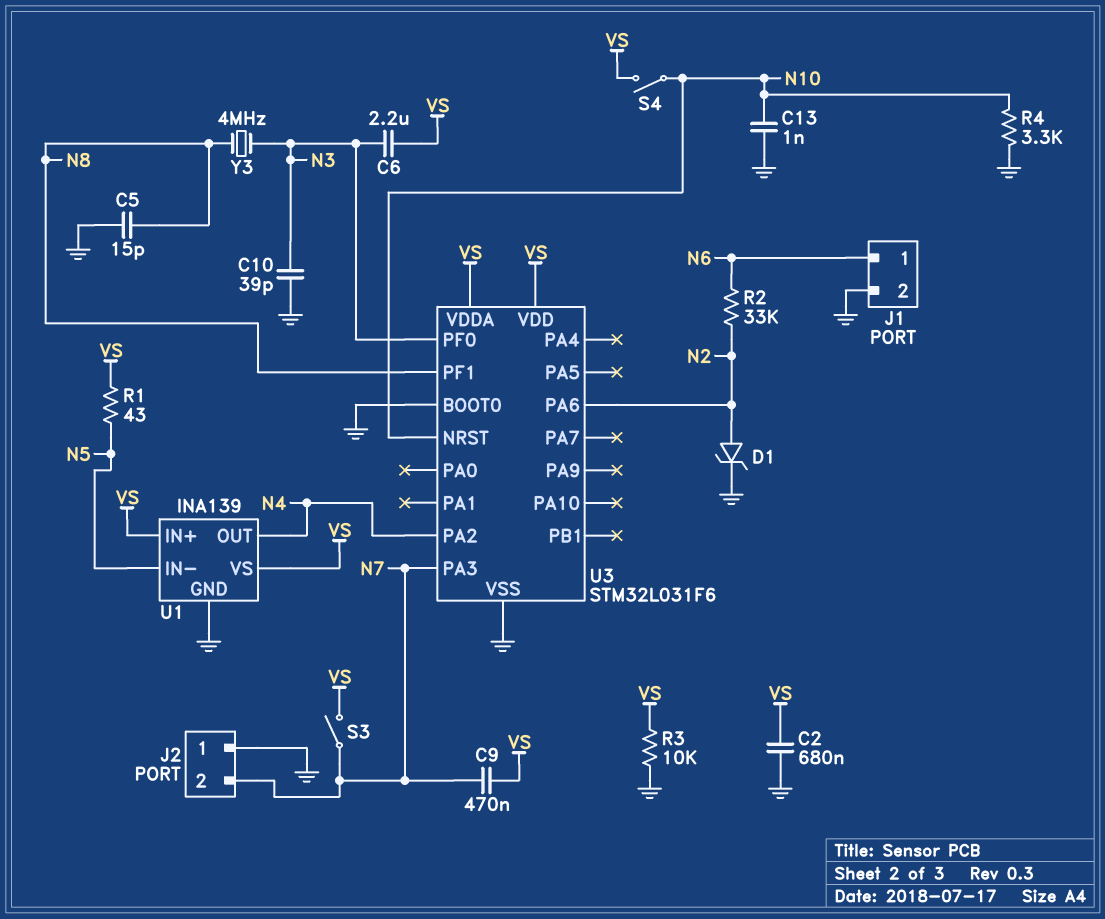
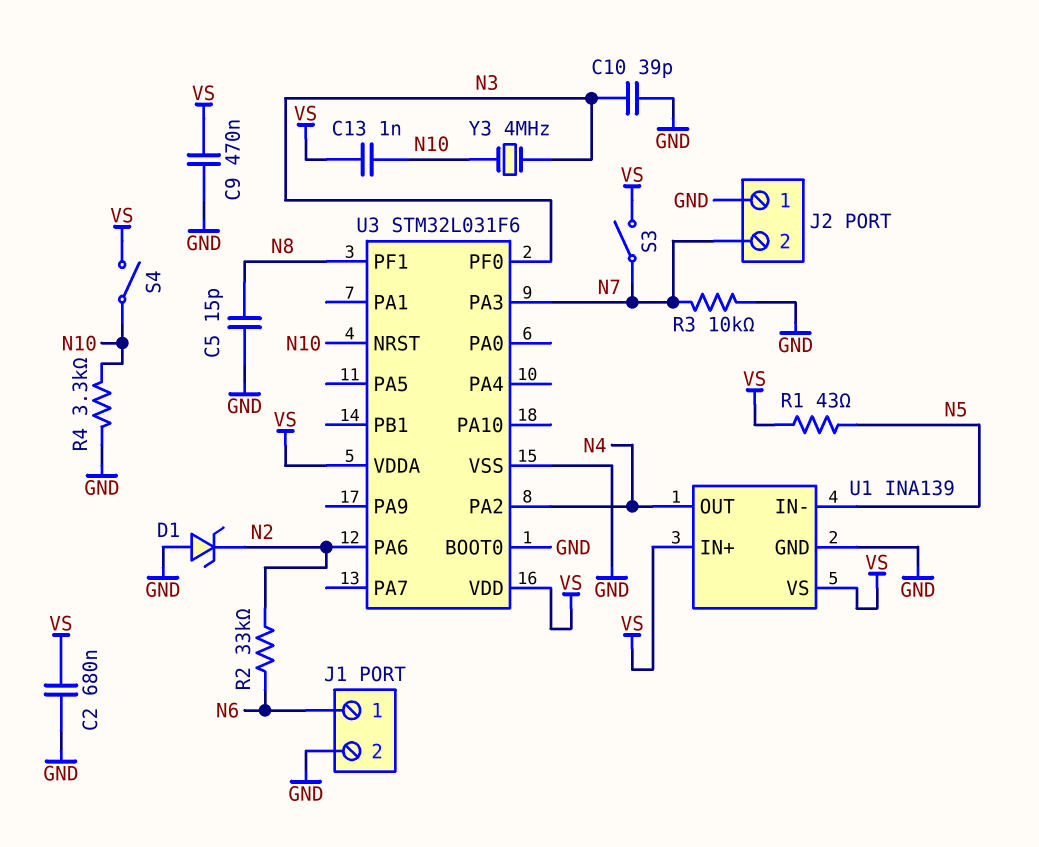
C6: 2.2uF (N3, VS) -> none
C9: 470nF (N7, VS) -> 470nF (GND, VS)
C13: 1nF (GND, N10) -> 1nF (N10, VS)
D1: zener (A N2, K GND) -> zener (A GND, K N2)
R3: 10k (GND, VS) -> 10k (GND, N7)
Y3: 4MHz (N3, N8) -> 4MHz (N3, N10)

